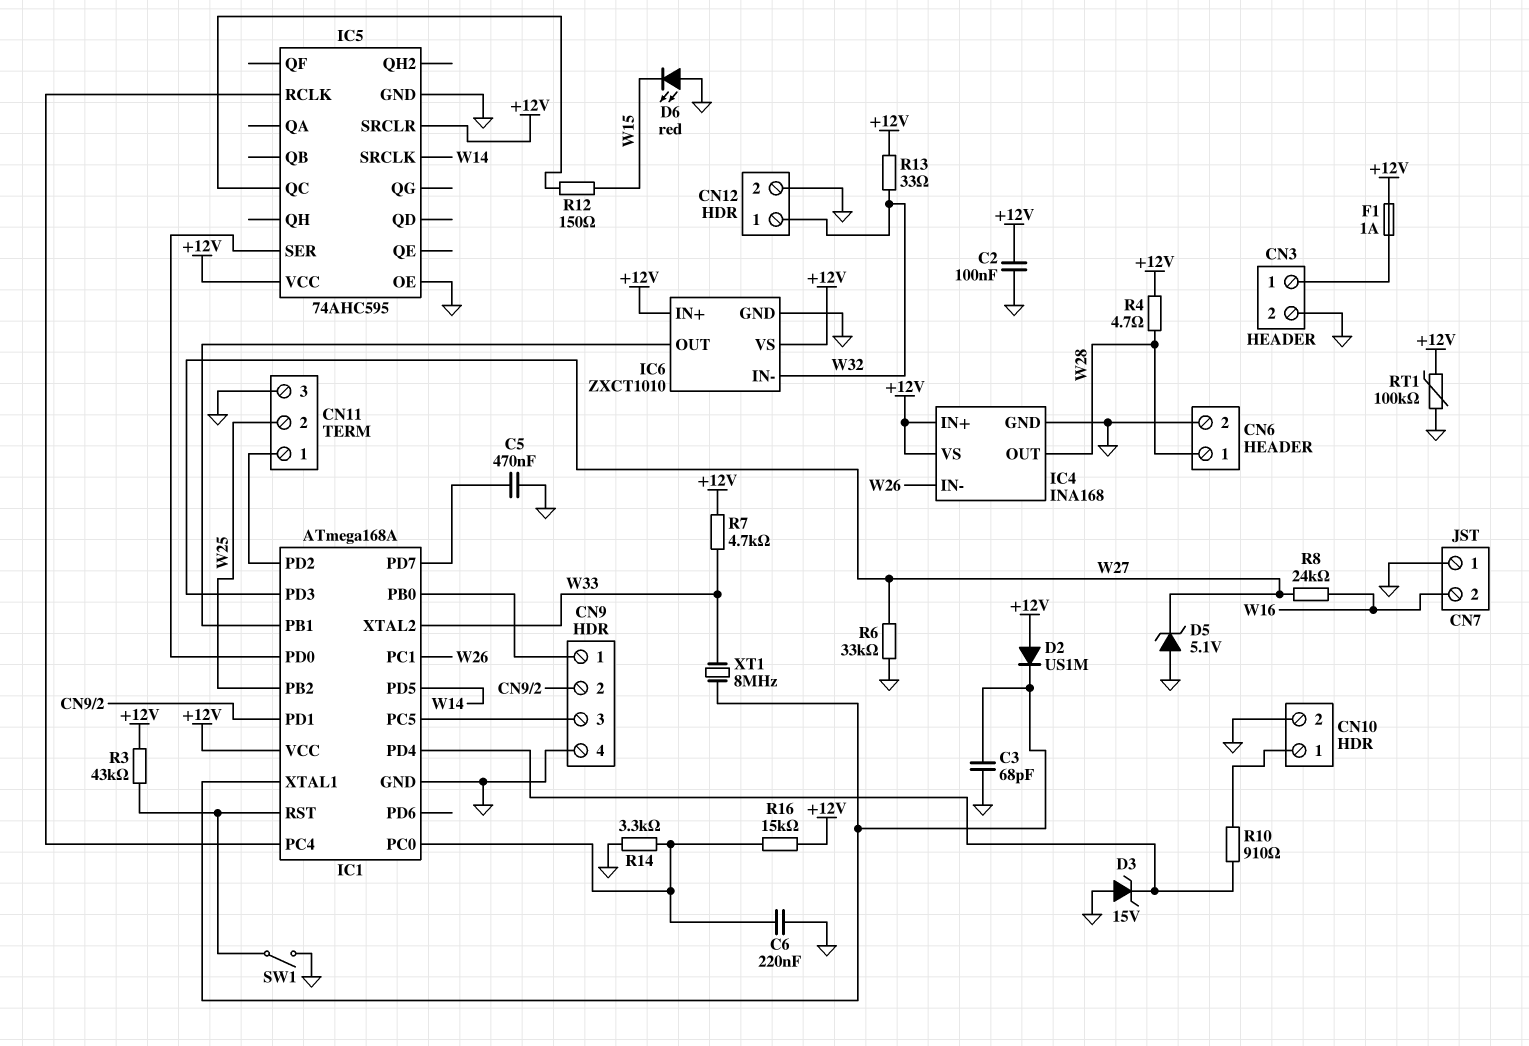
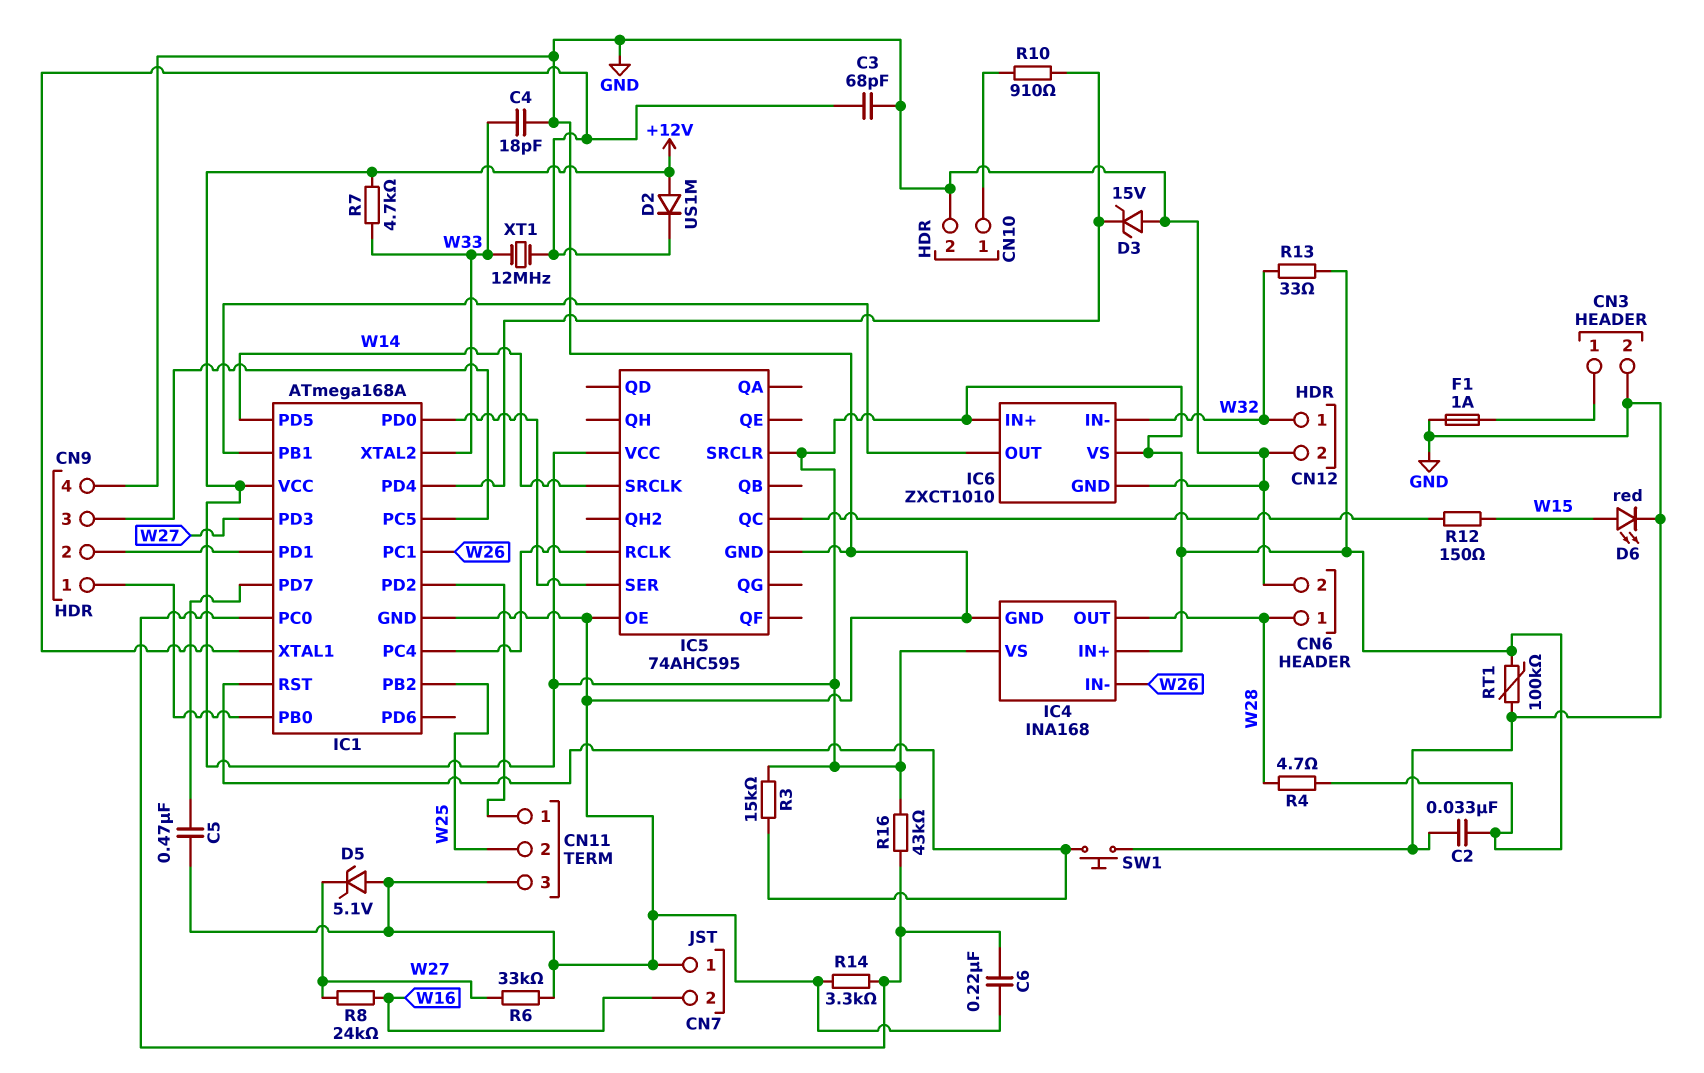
C2: 100nF (+12V, GND) -> 33nF (+12V, GND)
C4: none -> 18pF (GND, W33)
D6: LED red (A GND, K W15) -> LED red (A W15, K GND)
F1: 1A (+12V, CN3/1) -> 1A (CN3/1, GND)
R3: 43k (+12V, IC1/RST) -> 15k (+12V, IC1/RST)
R16: 15k (+12V, IC1/PC0) -> 43k (+12V, IC1/PC0)
SW1: switch (GND, IC1/RST) -> button (GND, IC1/RST)
XT1: 8MHz (IC1/XTAL1, W33) -> 12MHz (IC1/XTAL1, W33)

